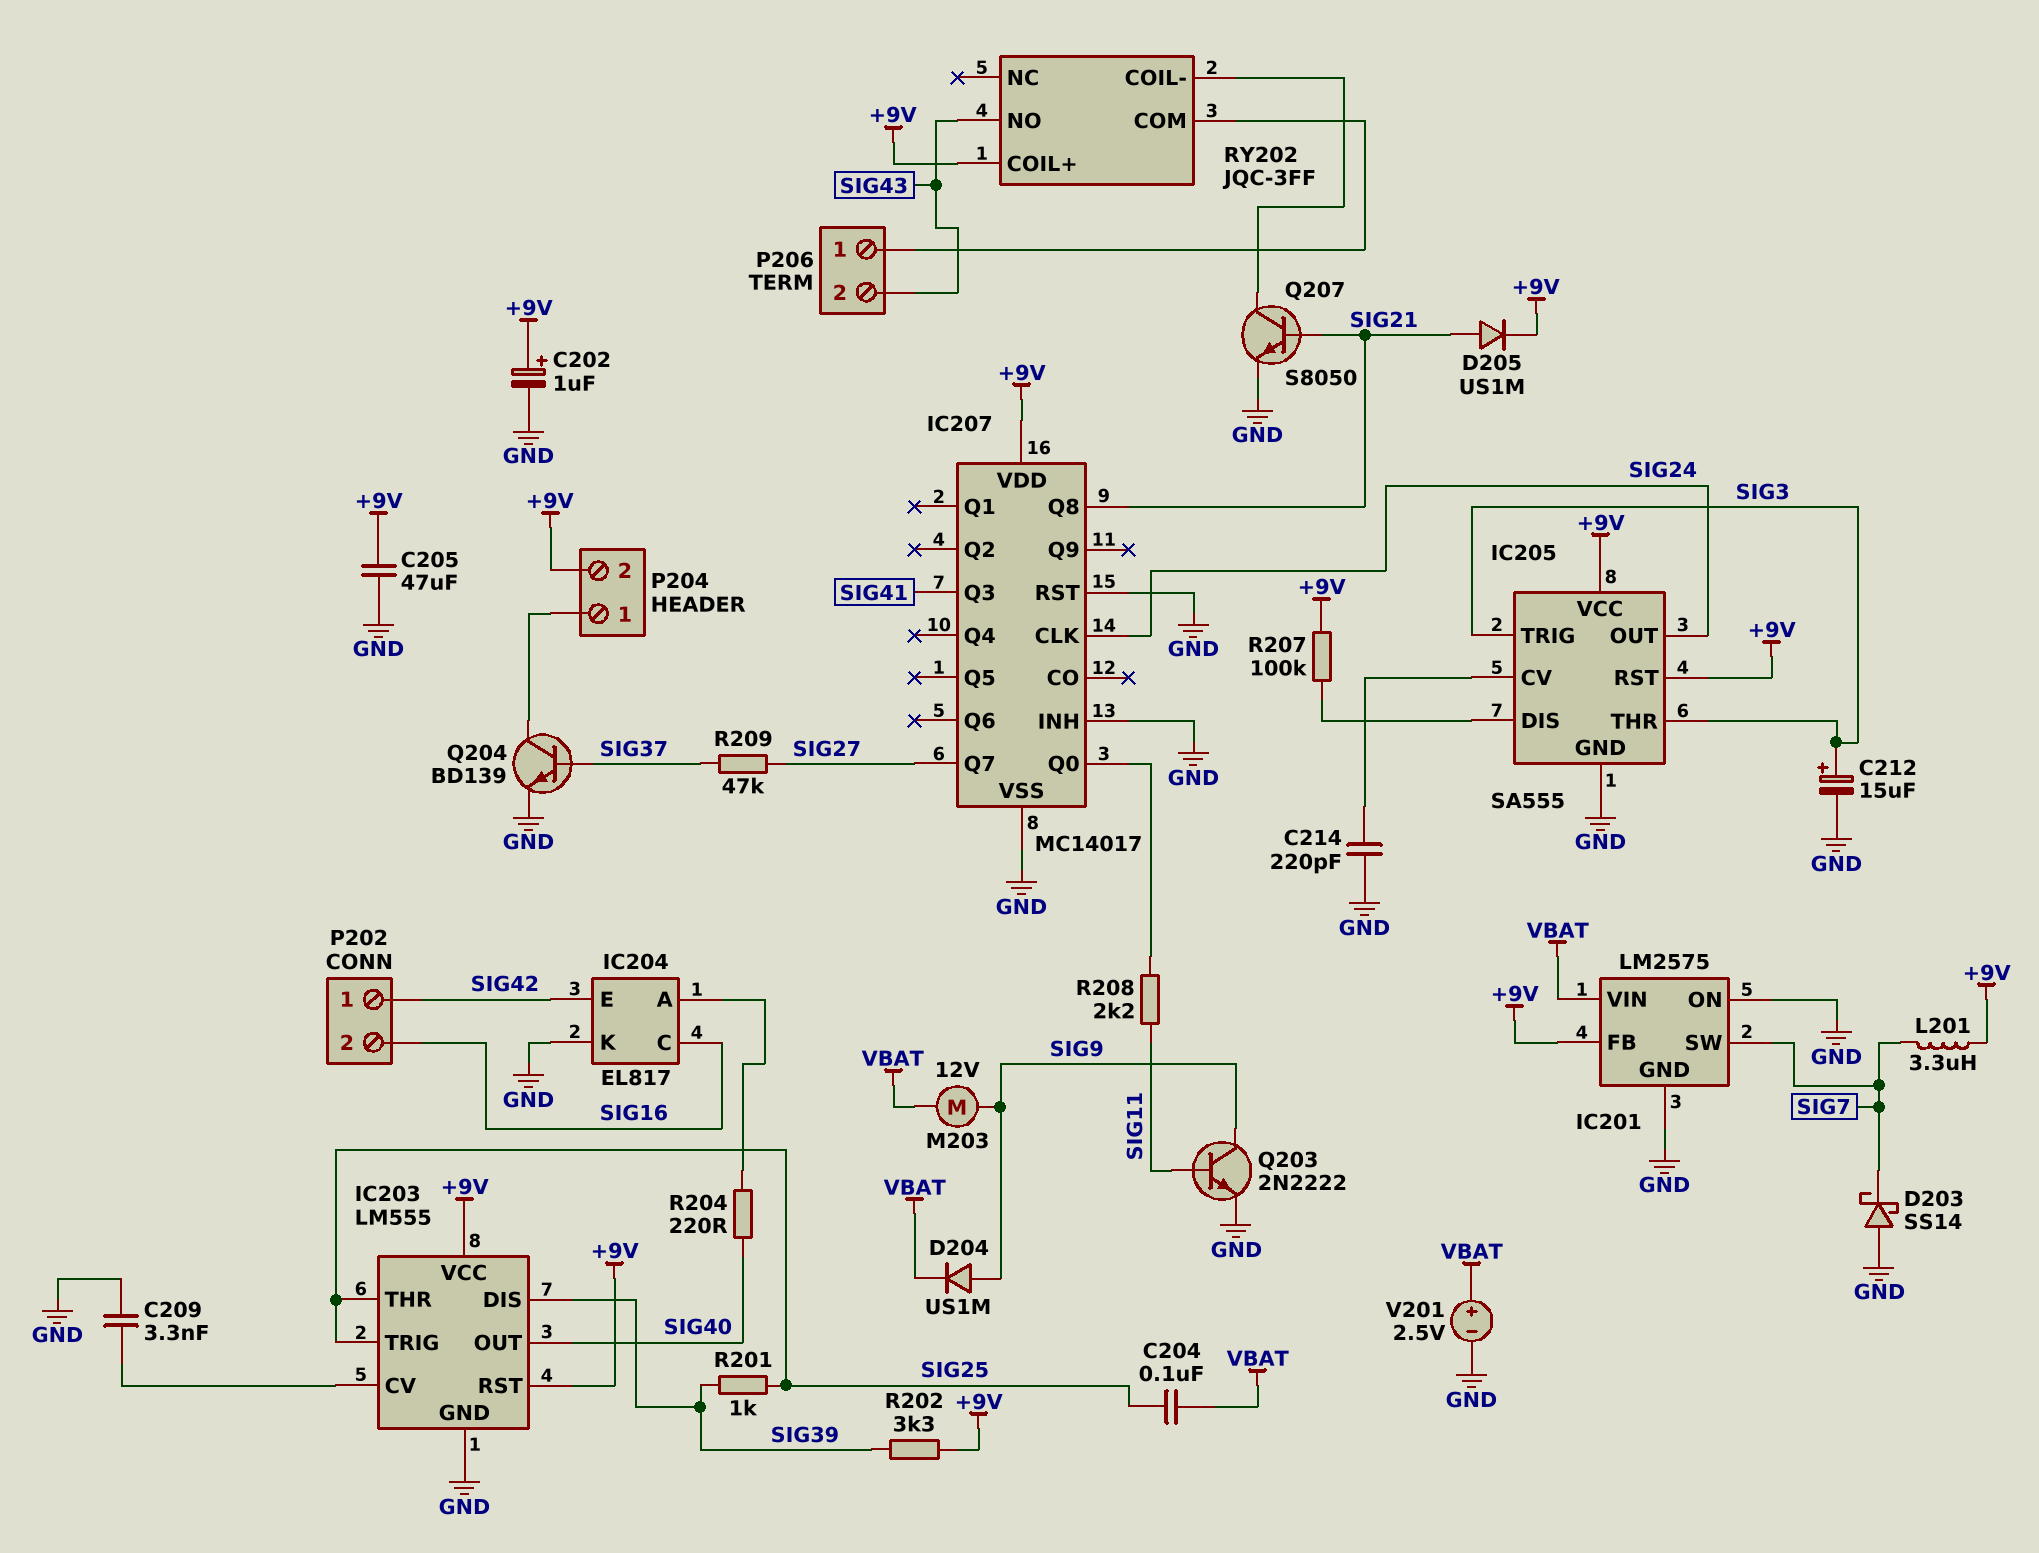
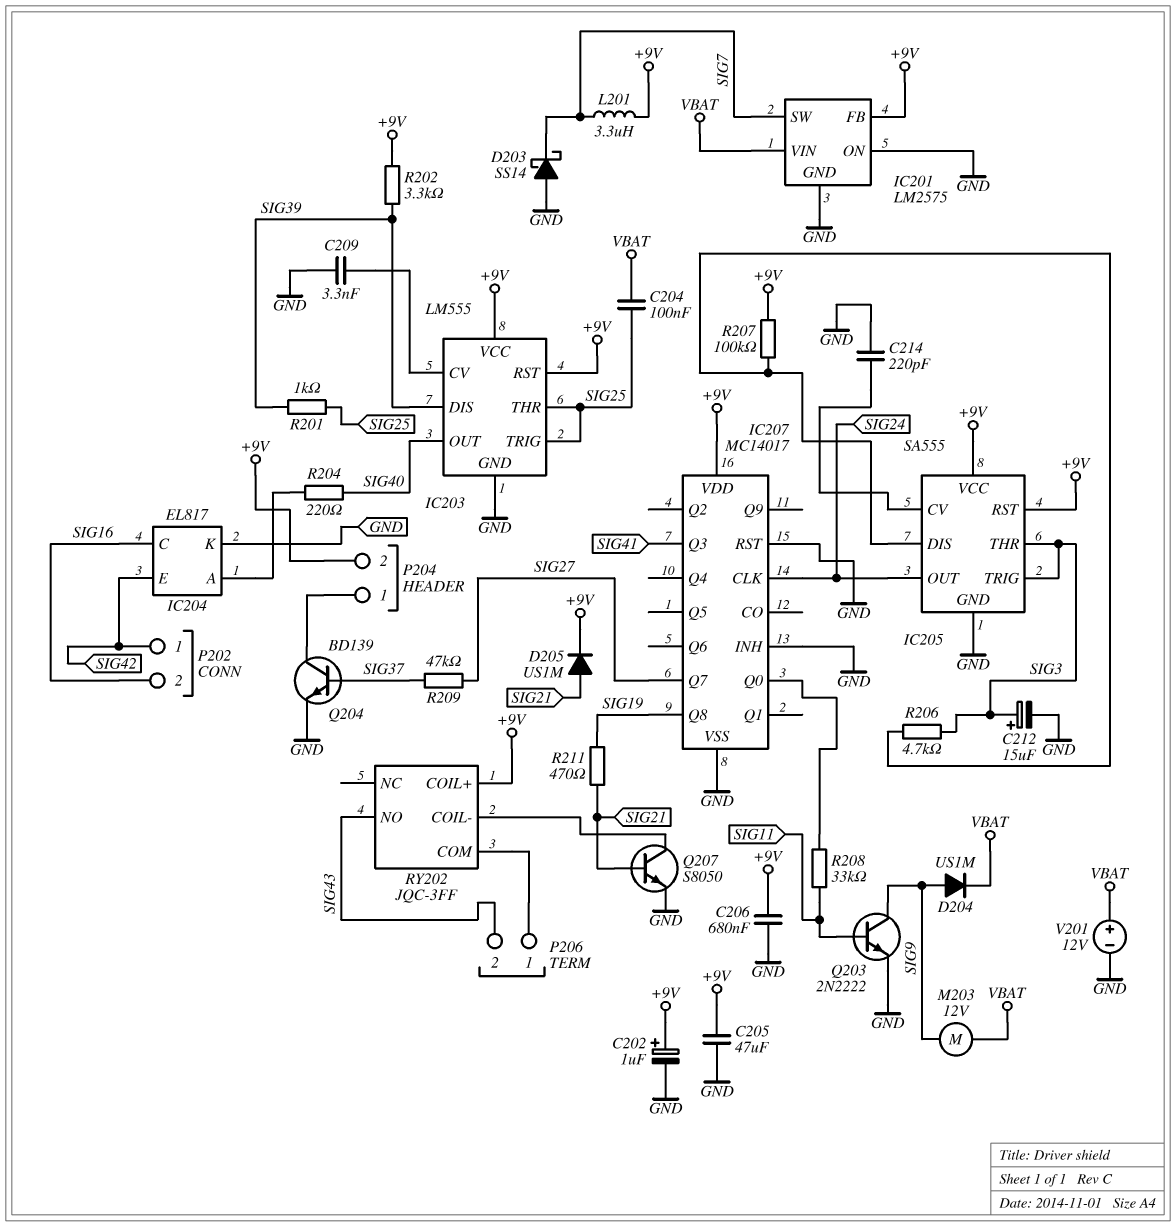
C206: none -> 680nF (+9V, GND)
IC207 pin Q8: SIG21 -> SIG19
R206: none -> 4.7k (IC205/DIS, SIG3)
R208: 2.2k (IC207/Q0, SIG11) -> 33k (IC207/Q0, SIG11)
R211: none -> 470 (SIG19, SIG21)
V201: 2.5V (plus VBAT, minus GND) -> 12V (plus VBAT, minus GND)

